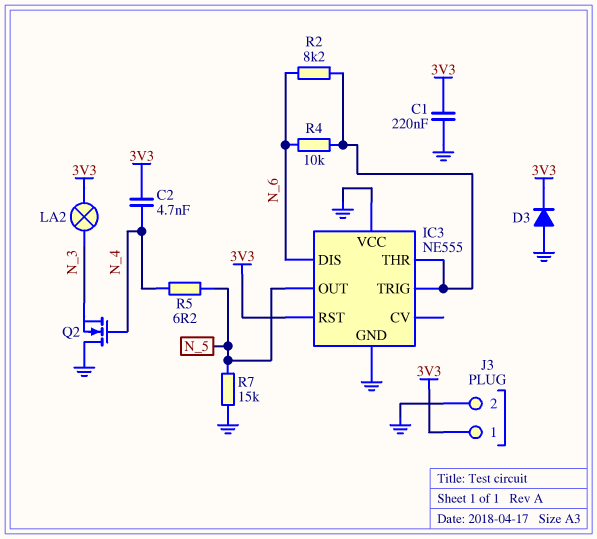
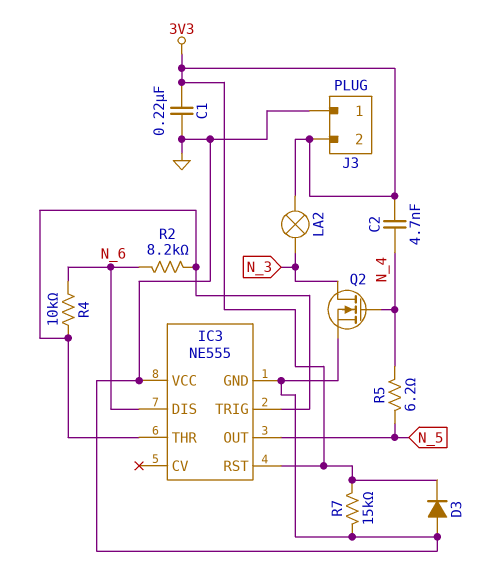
J3 pin 1: 3V3 -> GND
J3 pin 2: GND -> 3V3
Q2: NMOS (G N_4, D GND, S N_3) -> NMOS (G N_4, D N_3, S GND)
R7: 15k (GND, N_5) -> 15k (3V3, GND)

